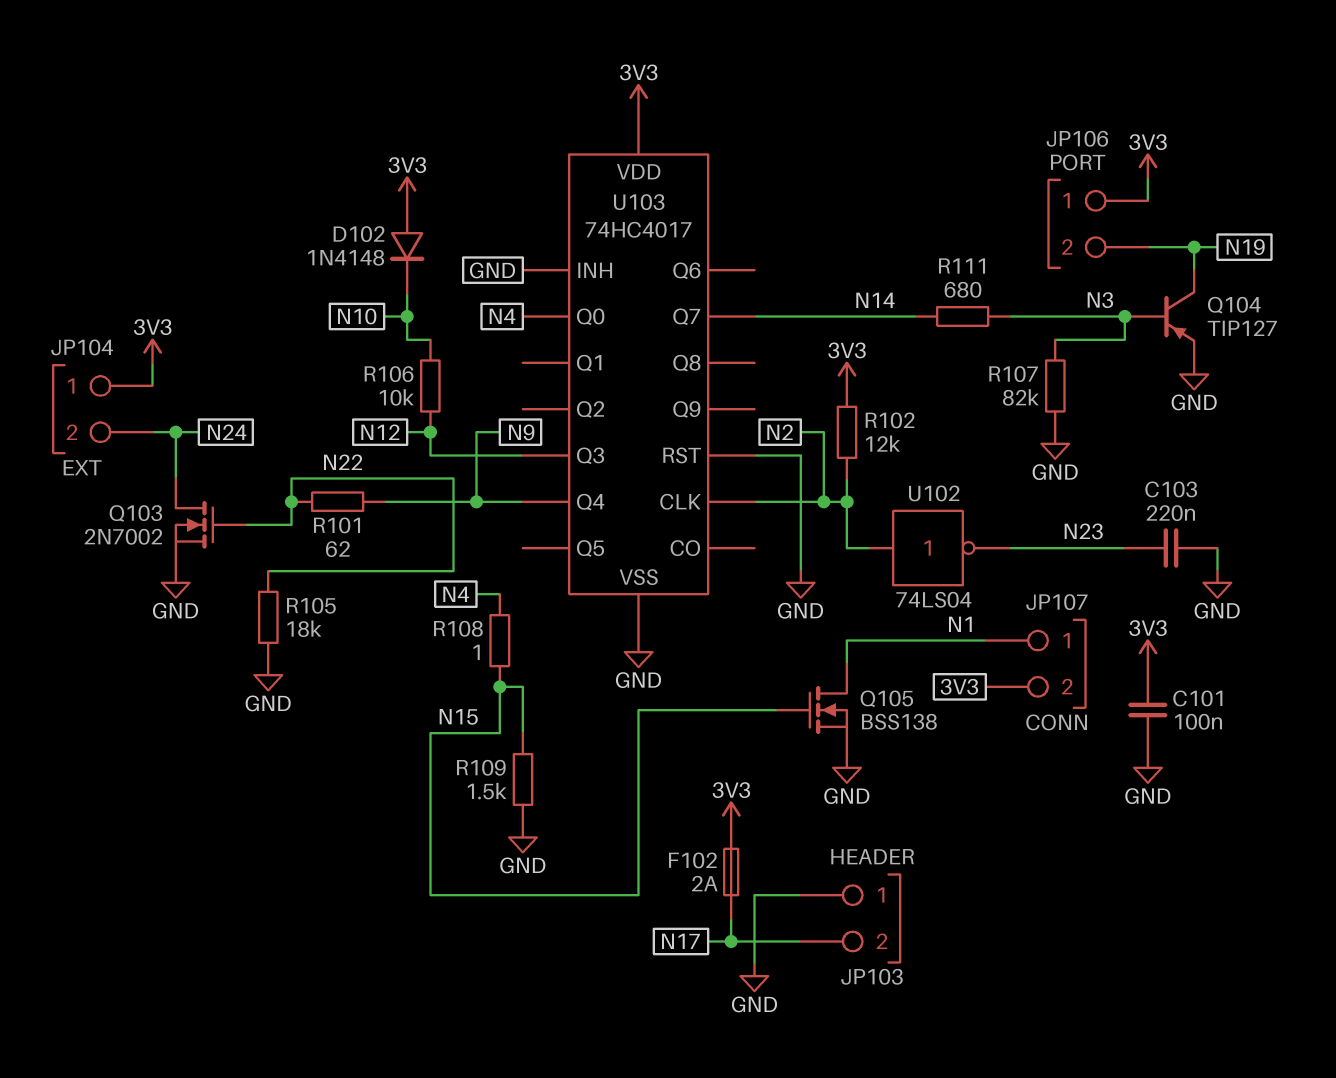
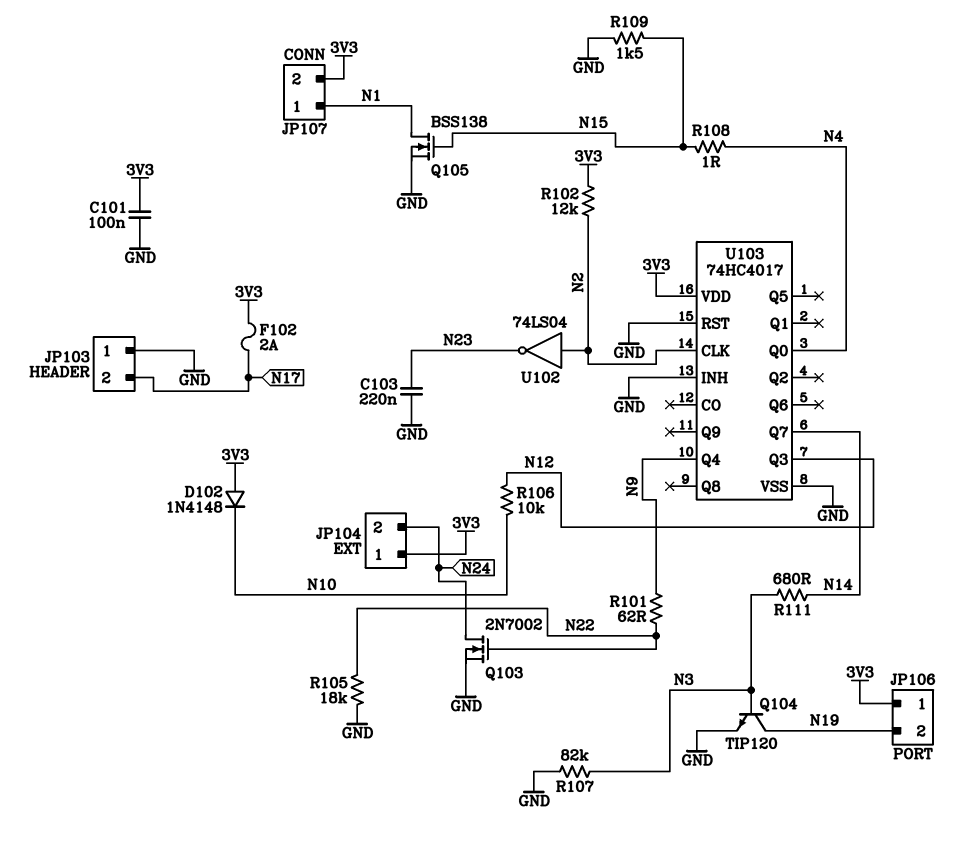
Q104: PNP TIP127 (B N3, C N19, E GND) -> NPN TIP120 (B N3, C N19, E GND)

